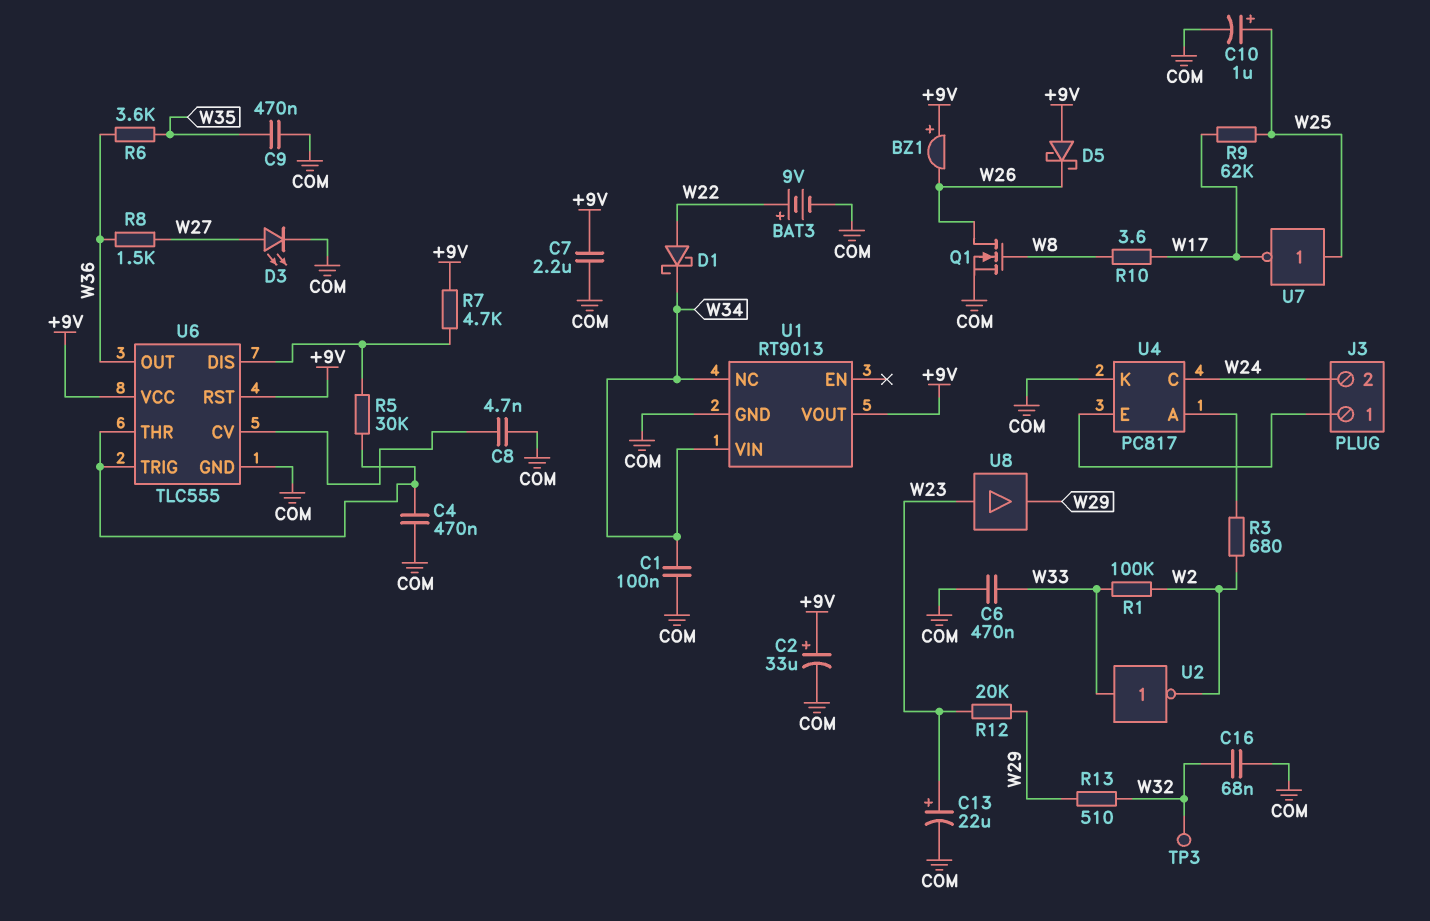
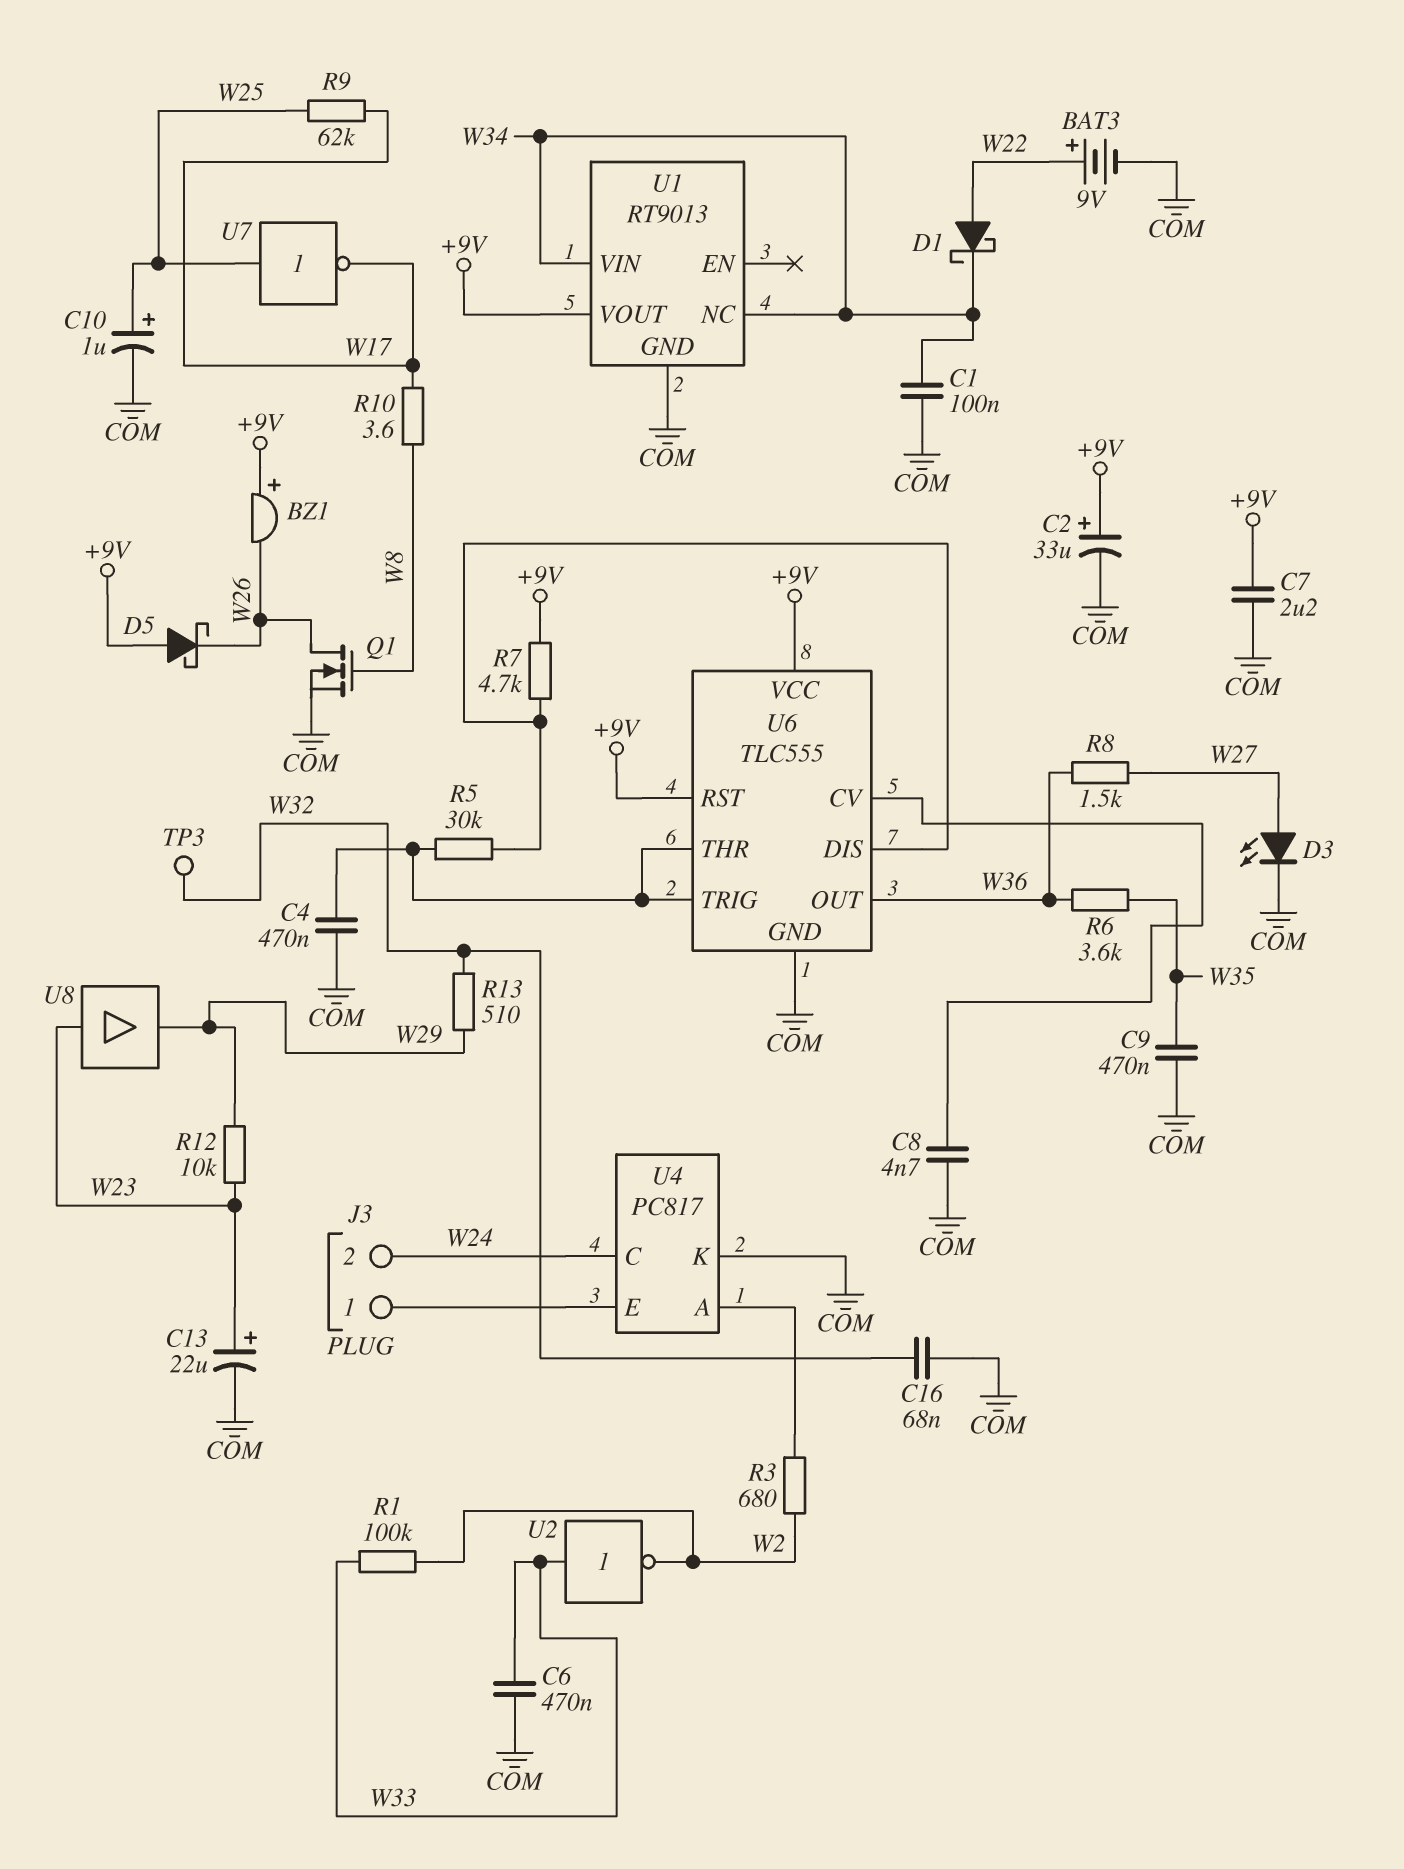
R12: 20k (W23, W29) -> 10k (W23, W29)

